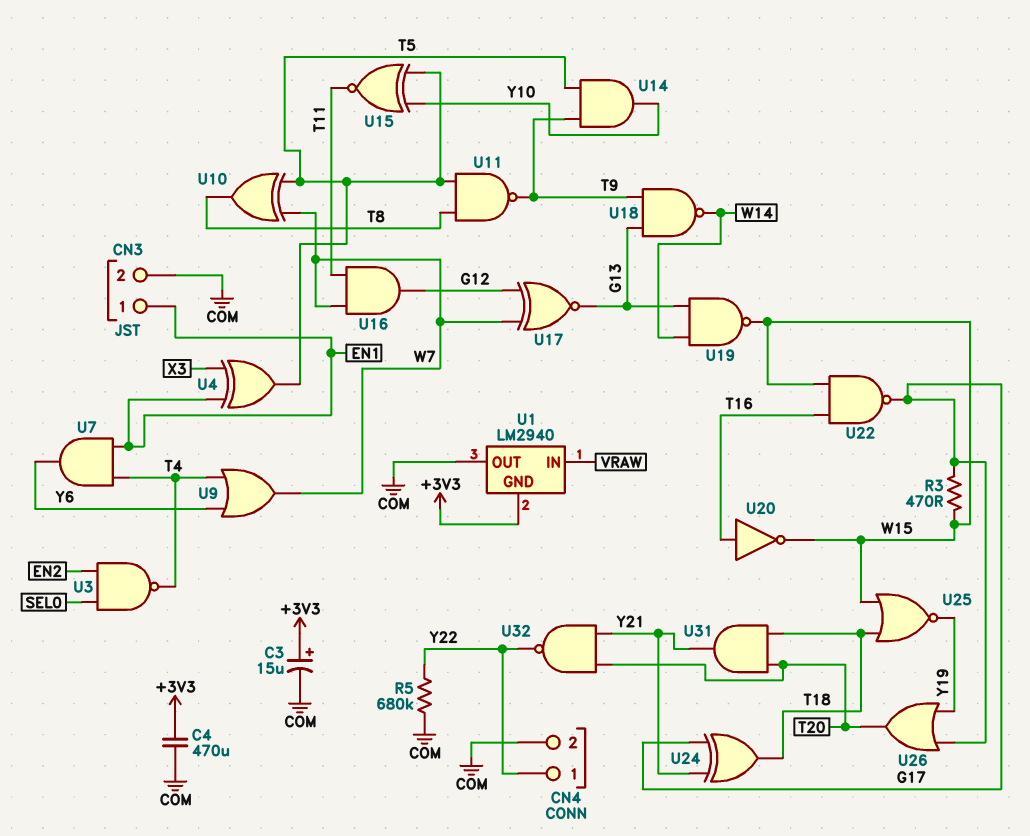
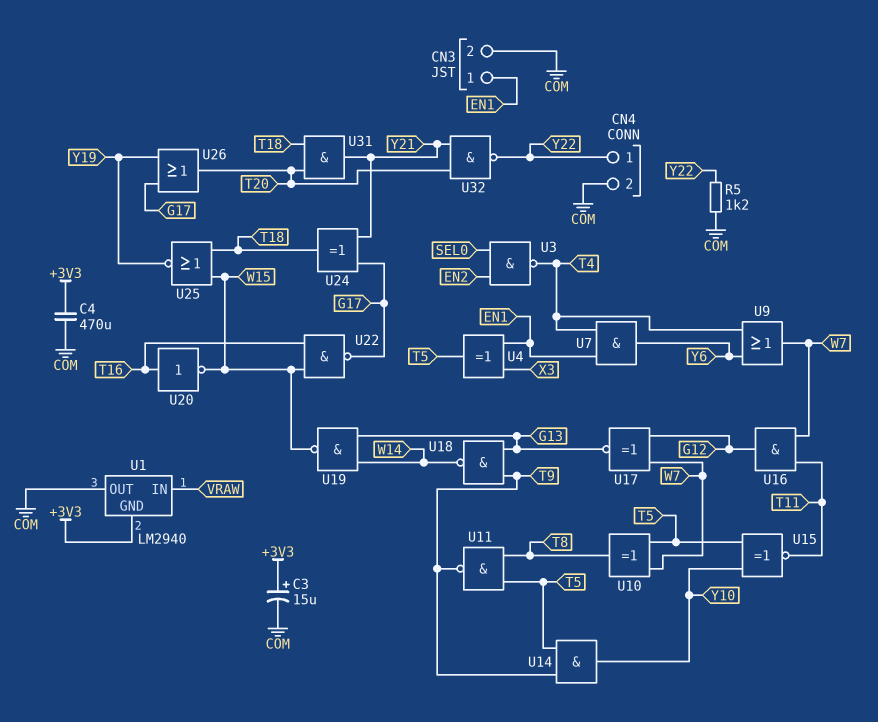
R3: 470 (G17, W15) -> none
R5: 680k (COM, Y22) -> 1.2k (COM, Y22)

